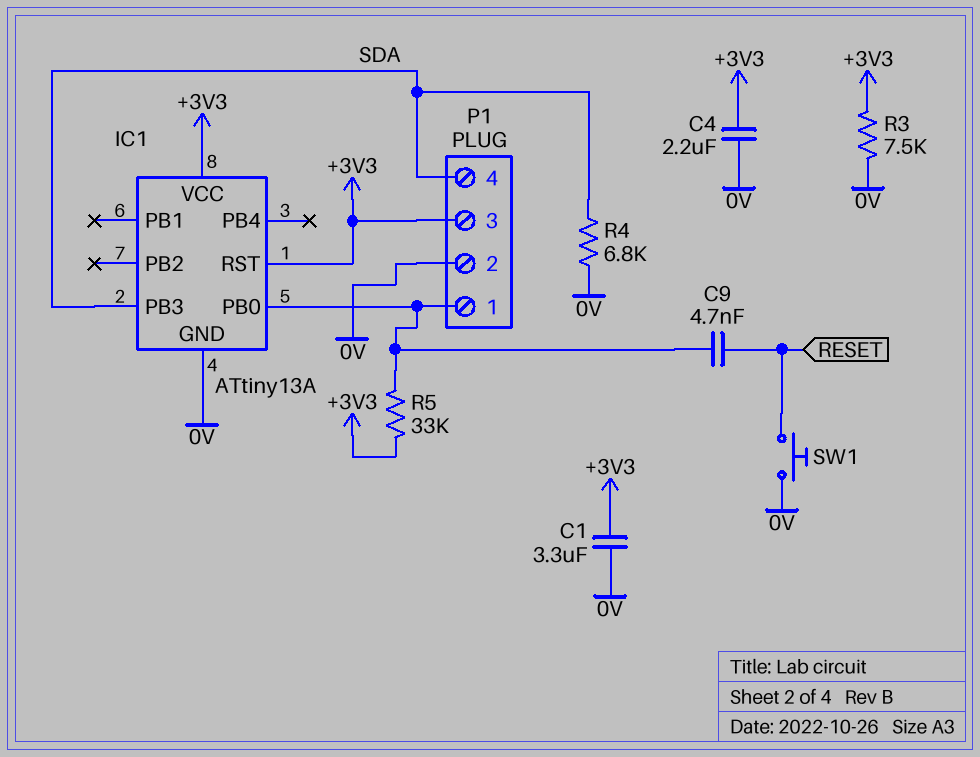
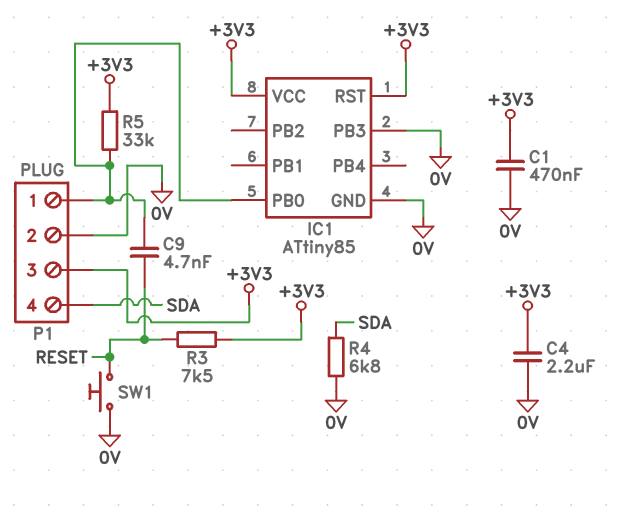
C1: 3.3uF (+3V3, 0V) -> 470nF (+3V3, 0V)
IC1: ATtiny13A -> ATtiny85
IC1 pin PB3: SDA -> 0V
R3: 7.5k (+3V3, 0V) -> 7.5k (+3V3, RESET)

